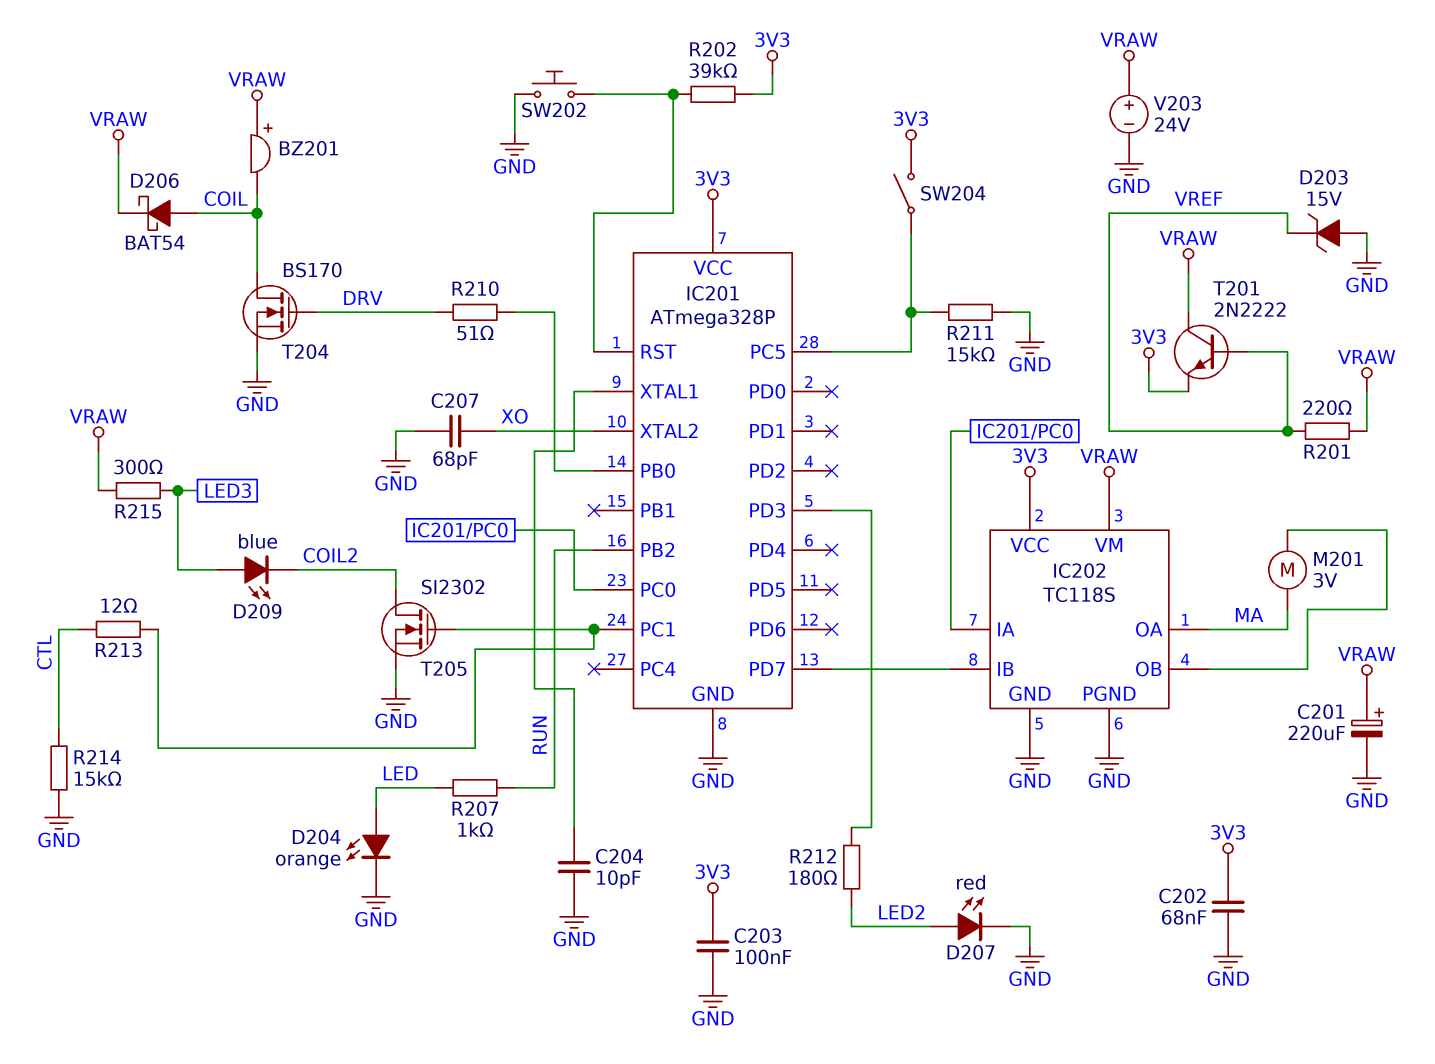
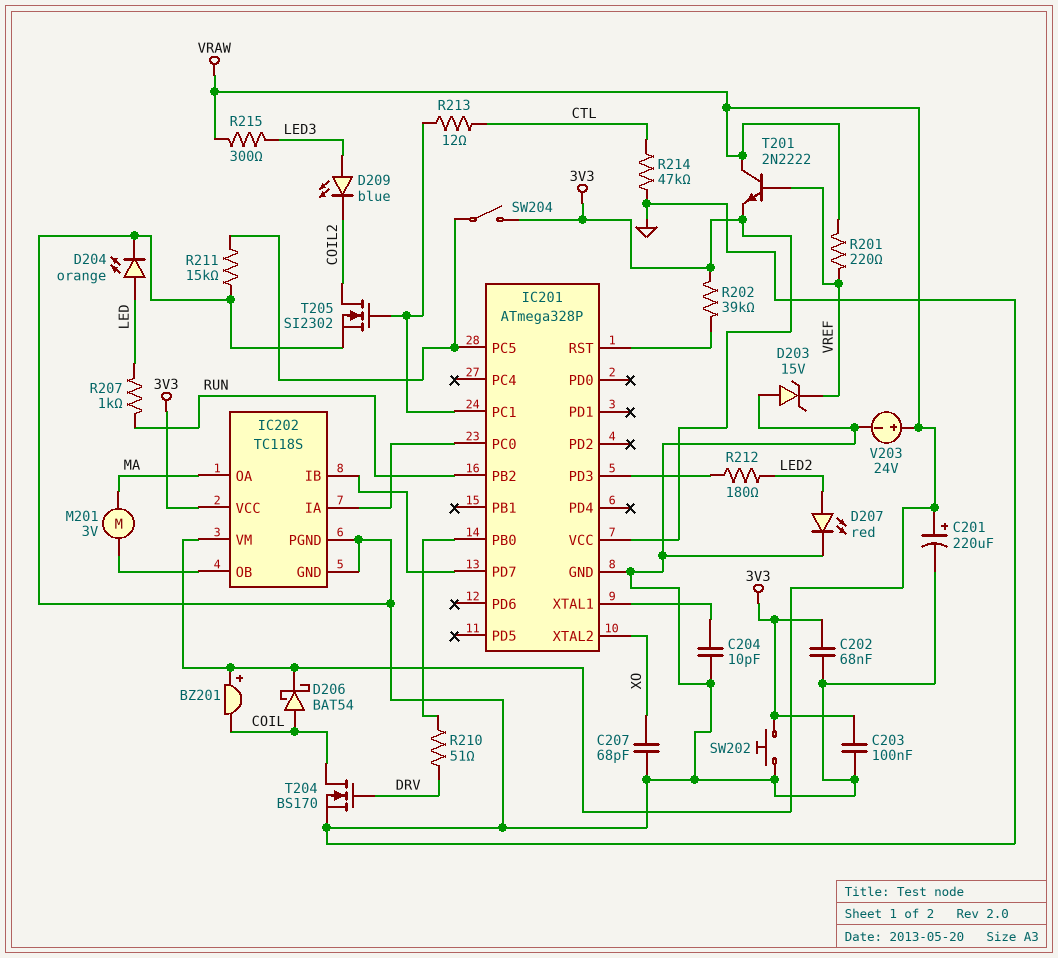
R214: 15k (CTL, GND) -> 47k (CTL, GND)
SW202: button (GND, IC201/RST) -> button (3V3, GND)

